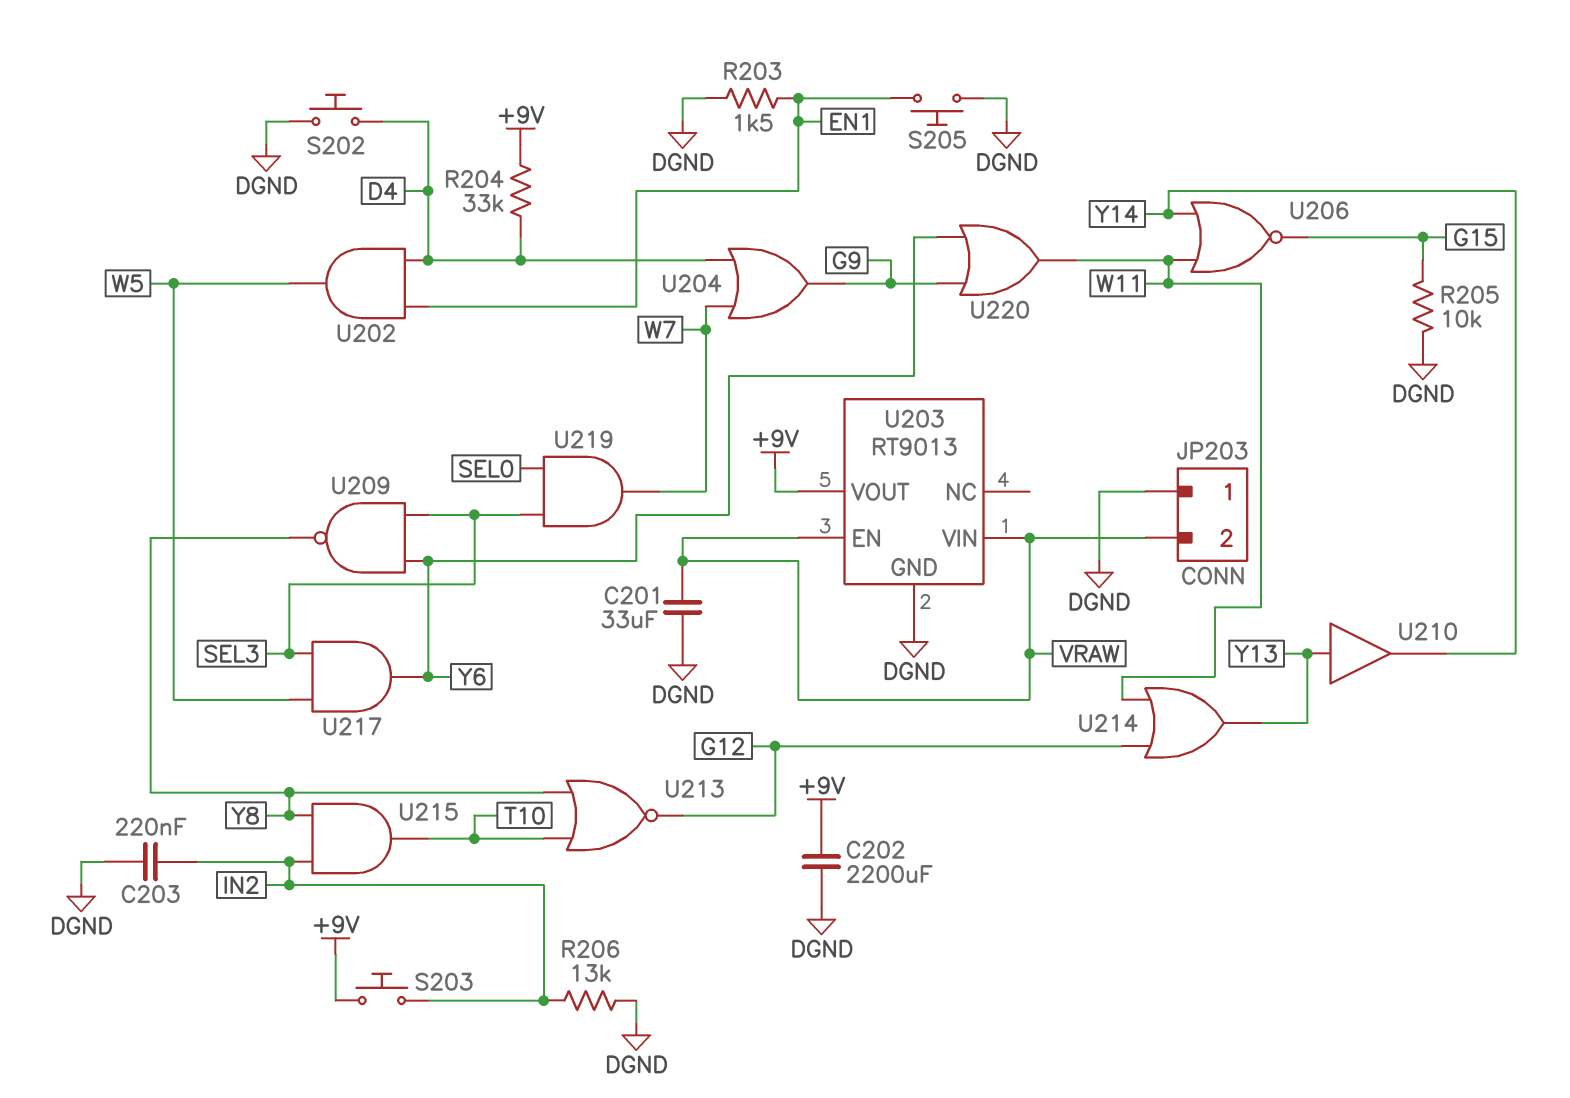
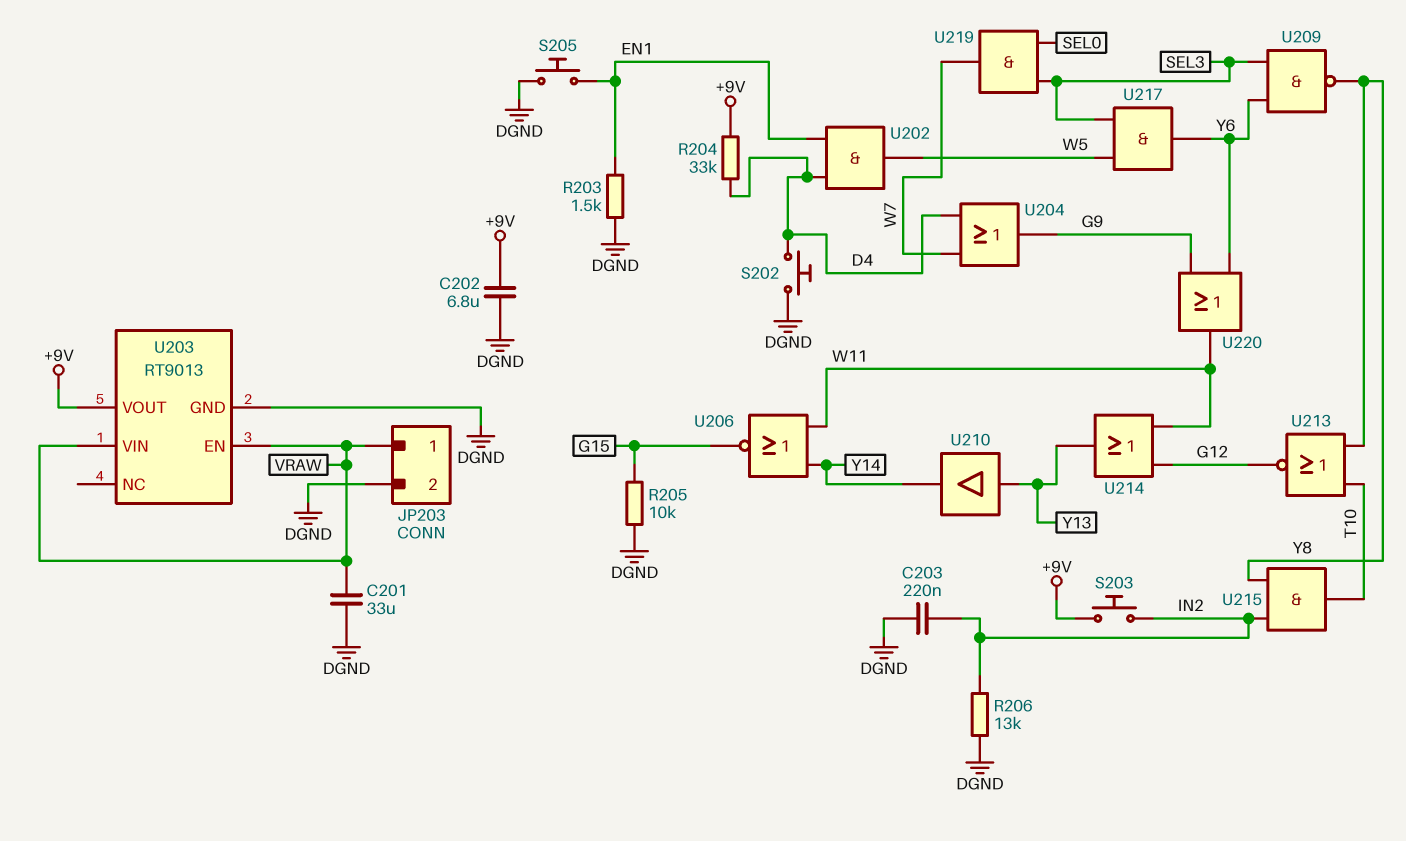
C202: 2200uF (+9V, DGND) -> 6.8uF (+9V, DGND)
JP203 pin 1: DGND -> VRAW
JP203 pin 2: VRAW -> DGND

